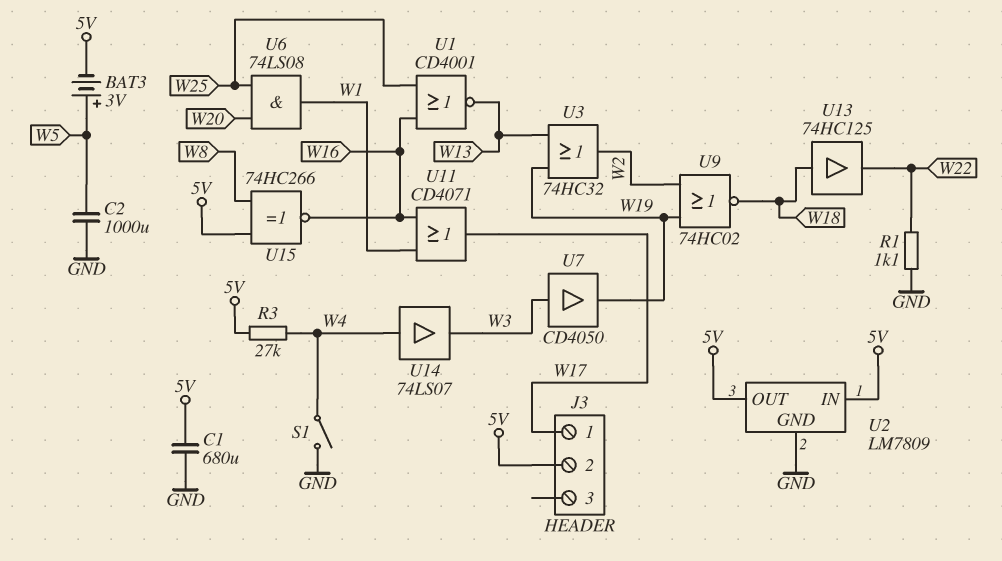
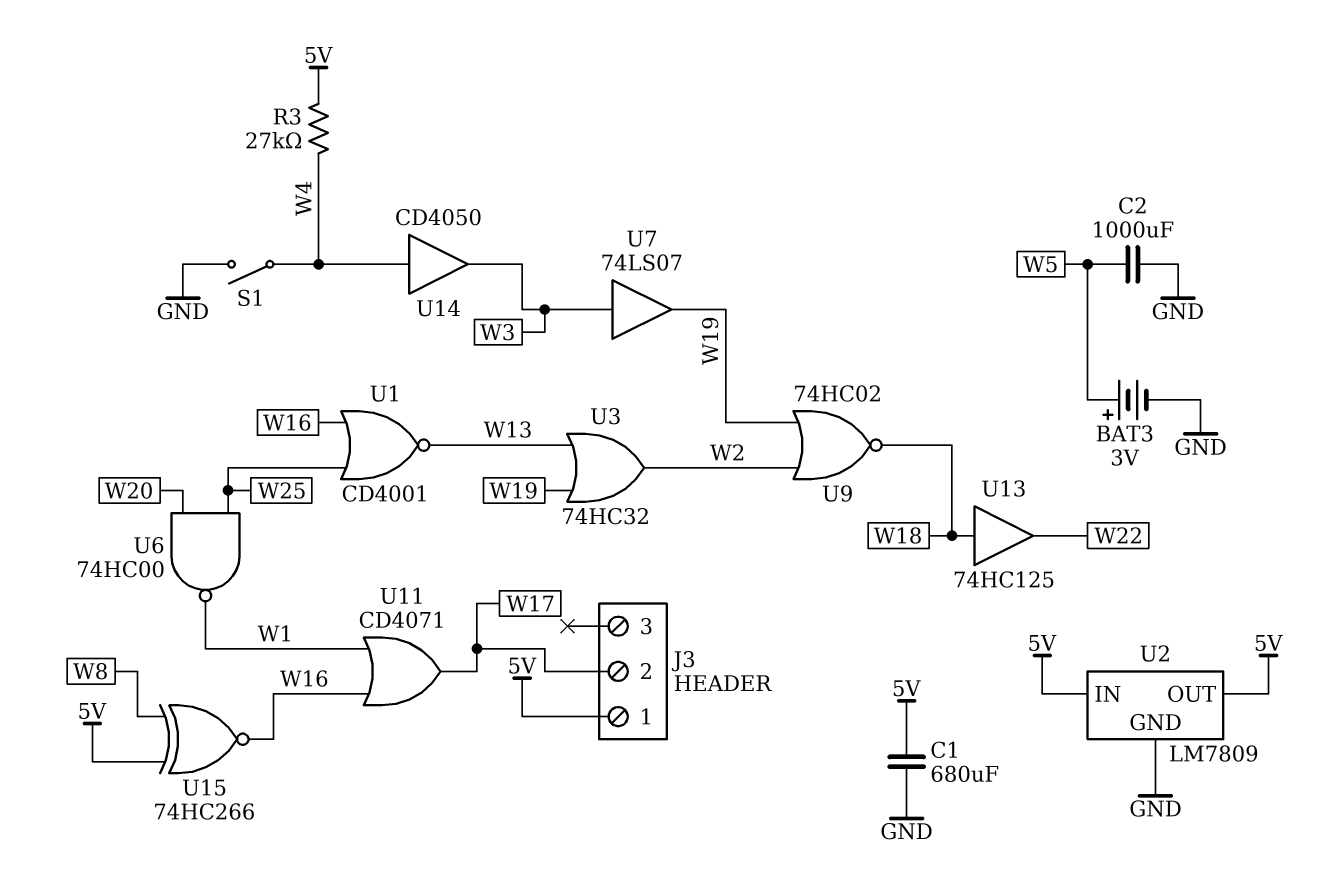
BAT3: 3V (plus W5, minus 5V) -> 3V (plus W5, minus GND)
J3 pin 1: W17 -> 5V
J3 pin 2: 5V -> W17
R1: 1.1k (GND, W22) -> none
U6: AND 74LS08 (in W20, in W25, out W1) -> NAND 74HC00 (in W20, in W25, out W1)
U7: buffer CD4050 (in W3, out W19) -> buffer 74LS07 (in W3, out W19)
U14: buffer 74LS07 (in W4, out W3) -> buffer CD4050 (in W4, out W3)

